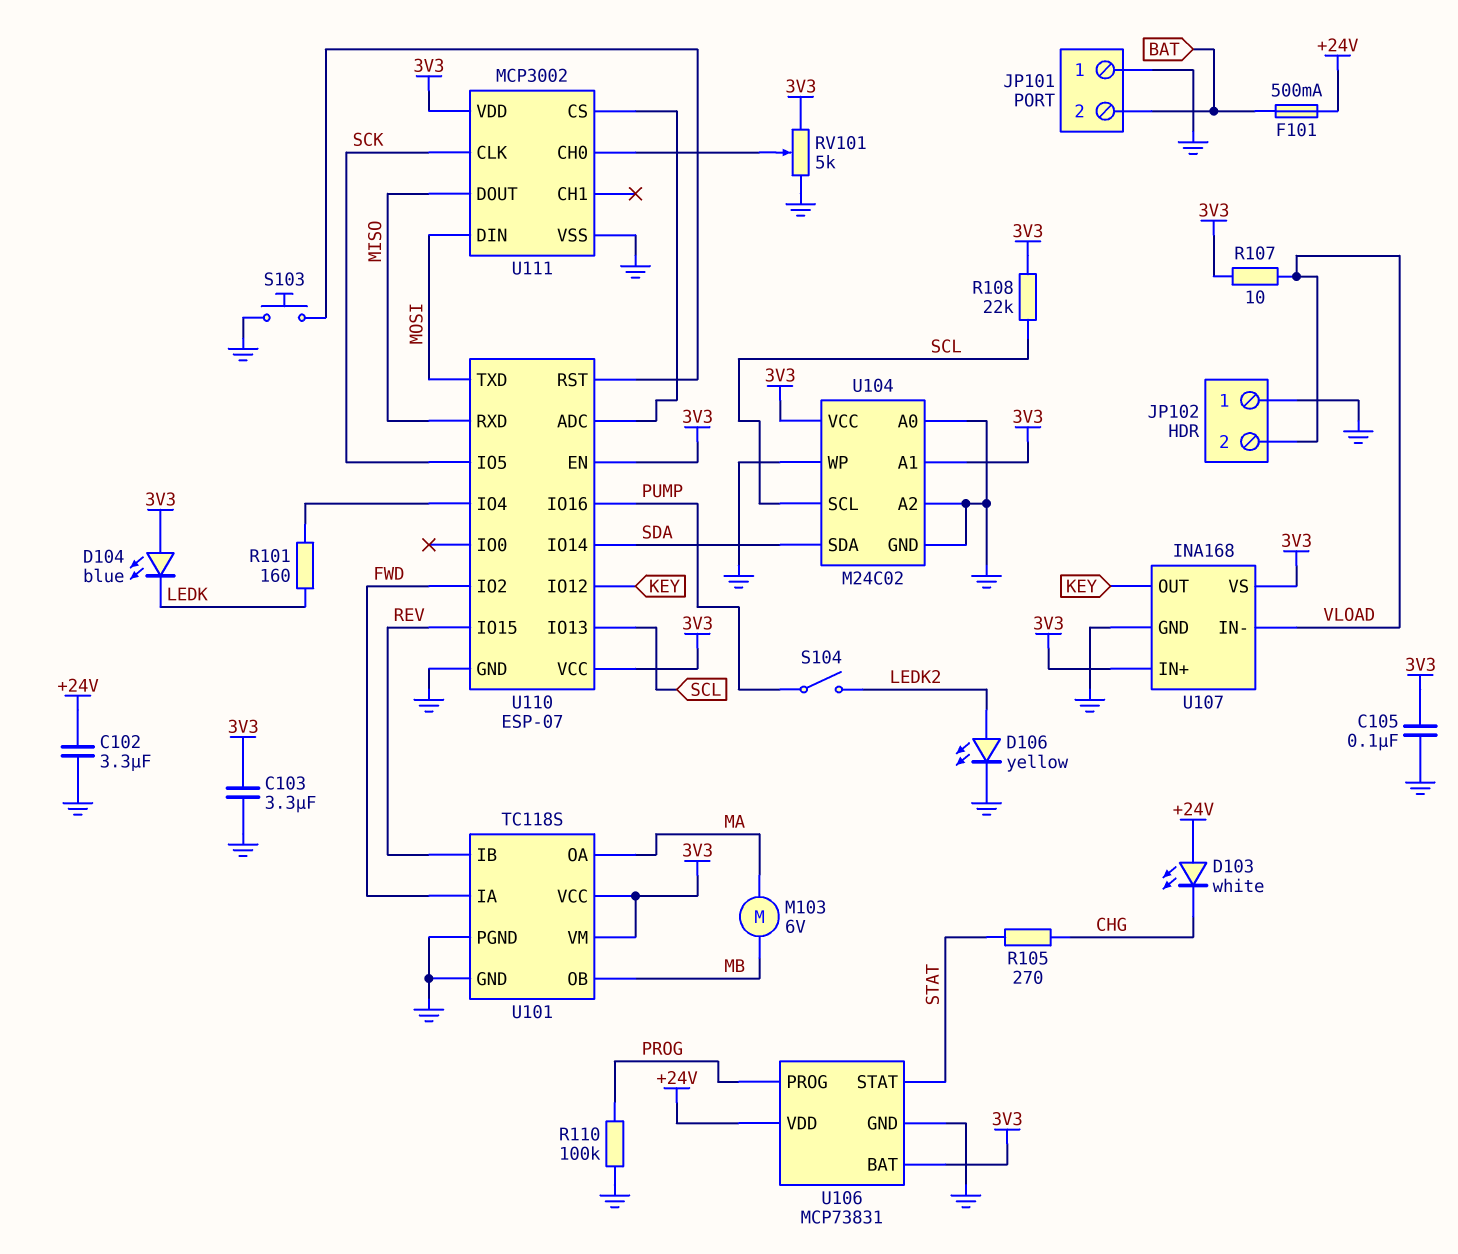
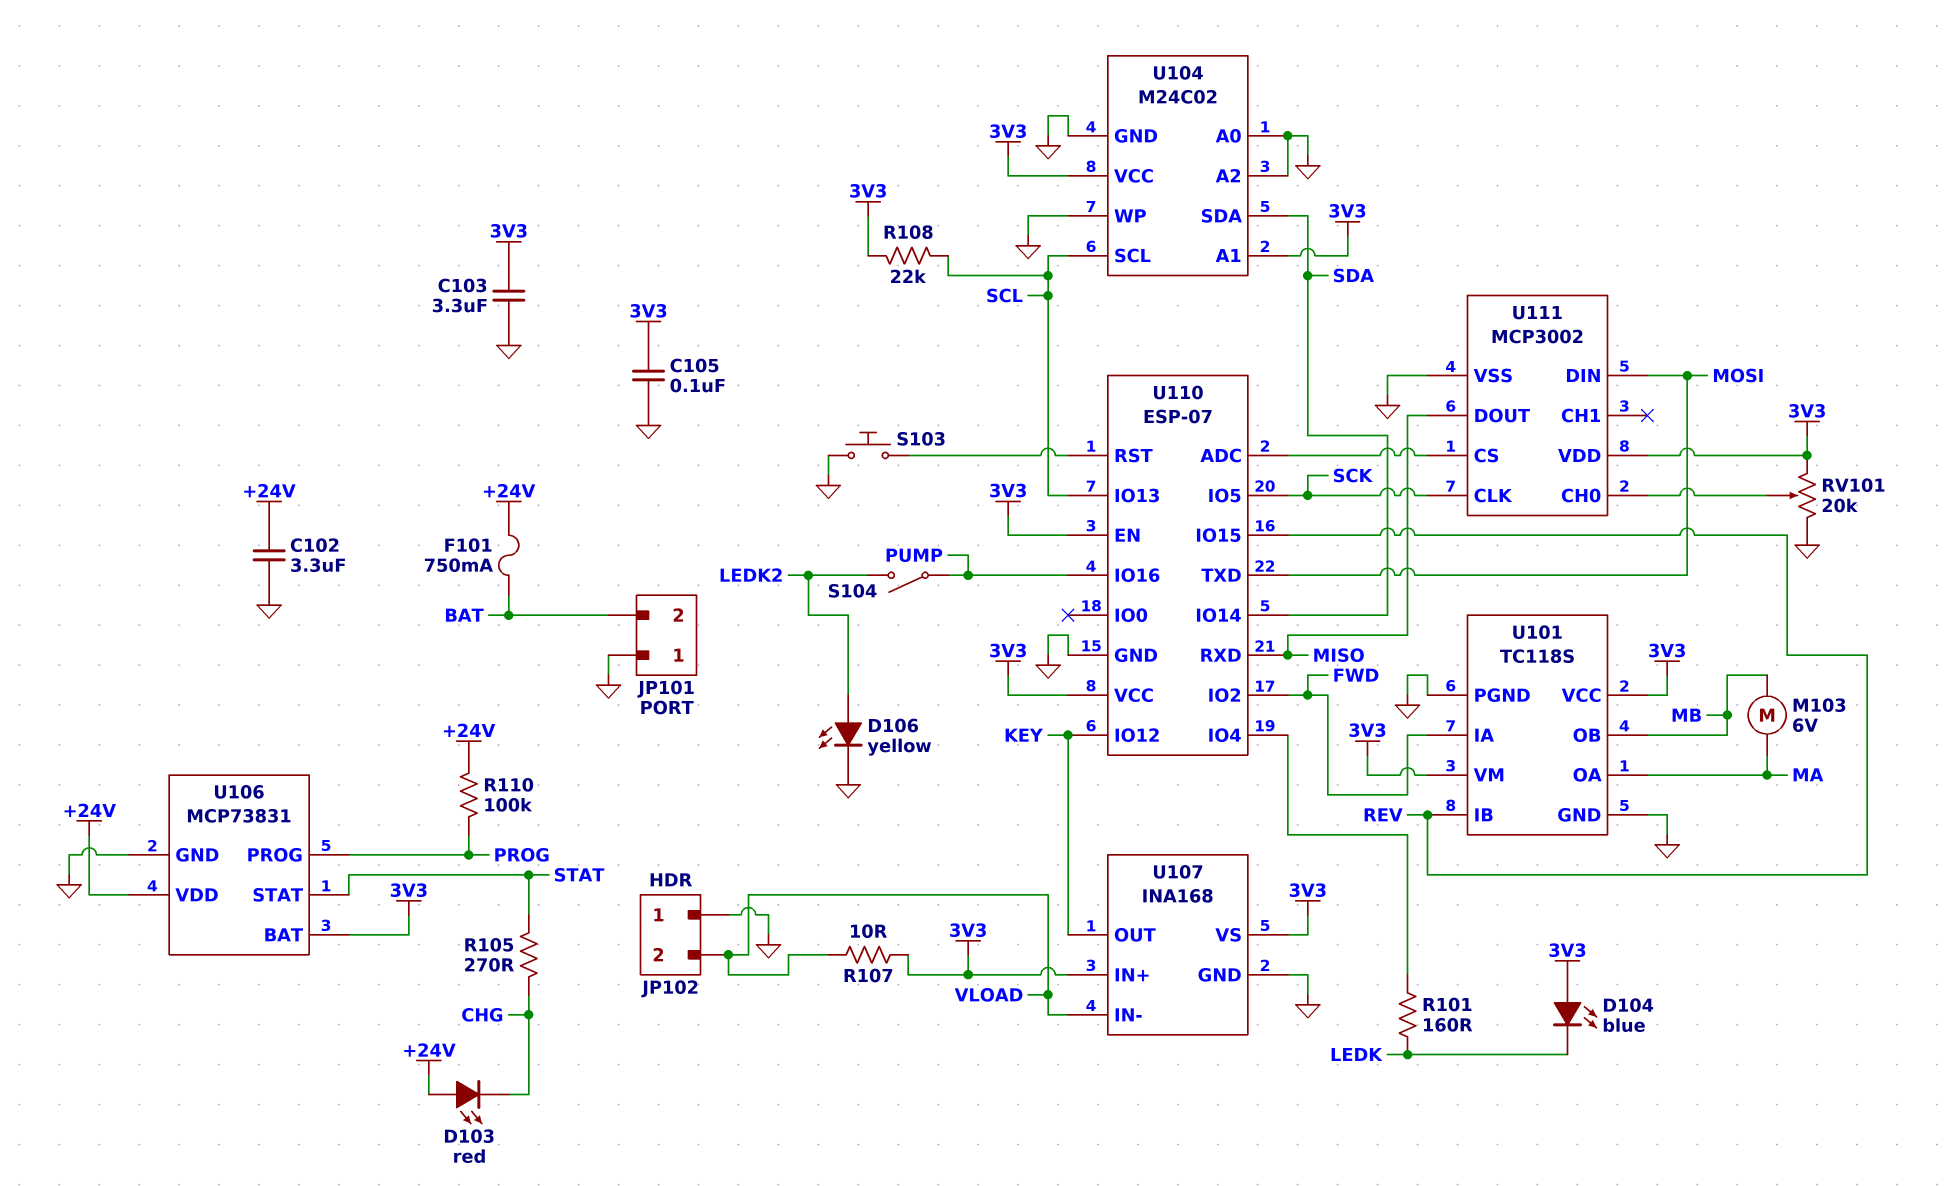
D103: LED white (A +24V, K CHG) -> LED red (A +24V, K CHG)
F101: 500mA (+24V, BAT) -> 750mA (+24V, BAT)
R110: 100k (GND, PROG) -> 100k (+24V, PROG)
RV101: 5k (3V3, GND, wiper U111/CH0) -> 20k (3V3, GND, wiper U111/CH0)

